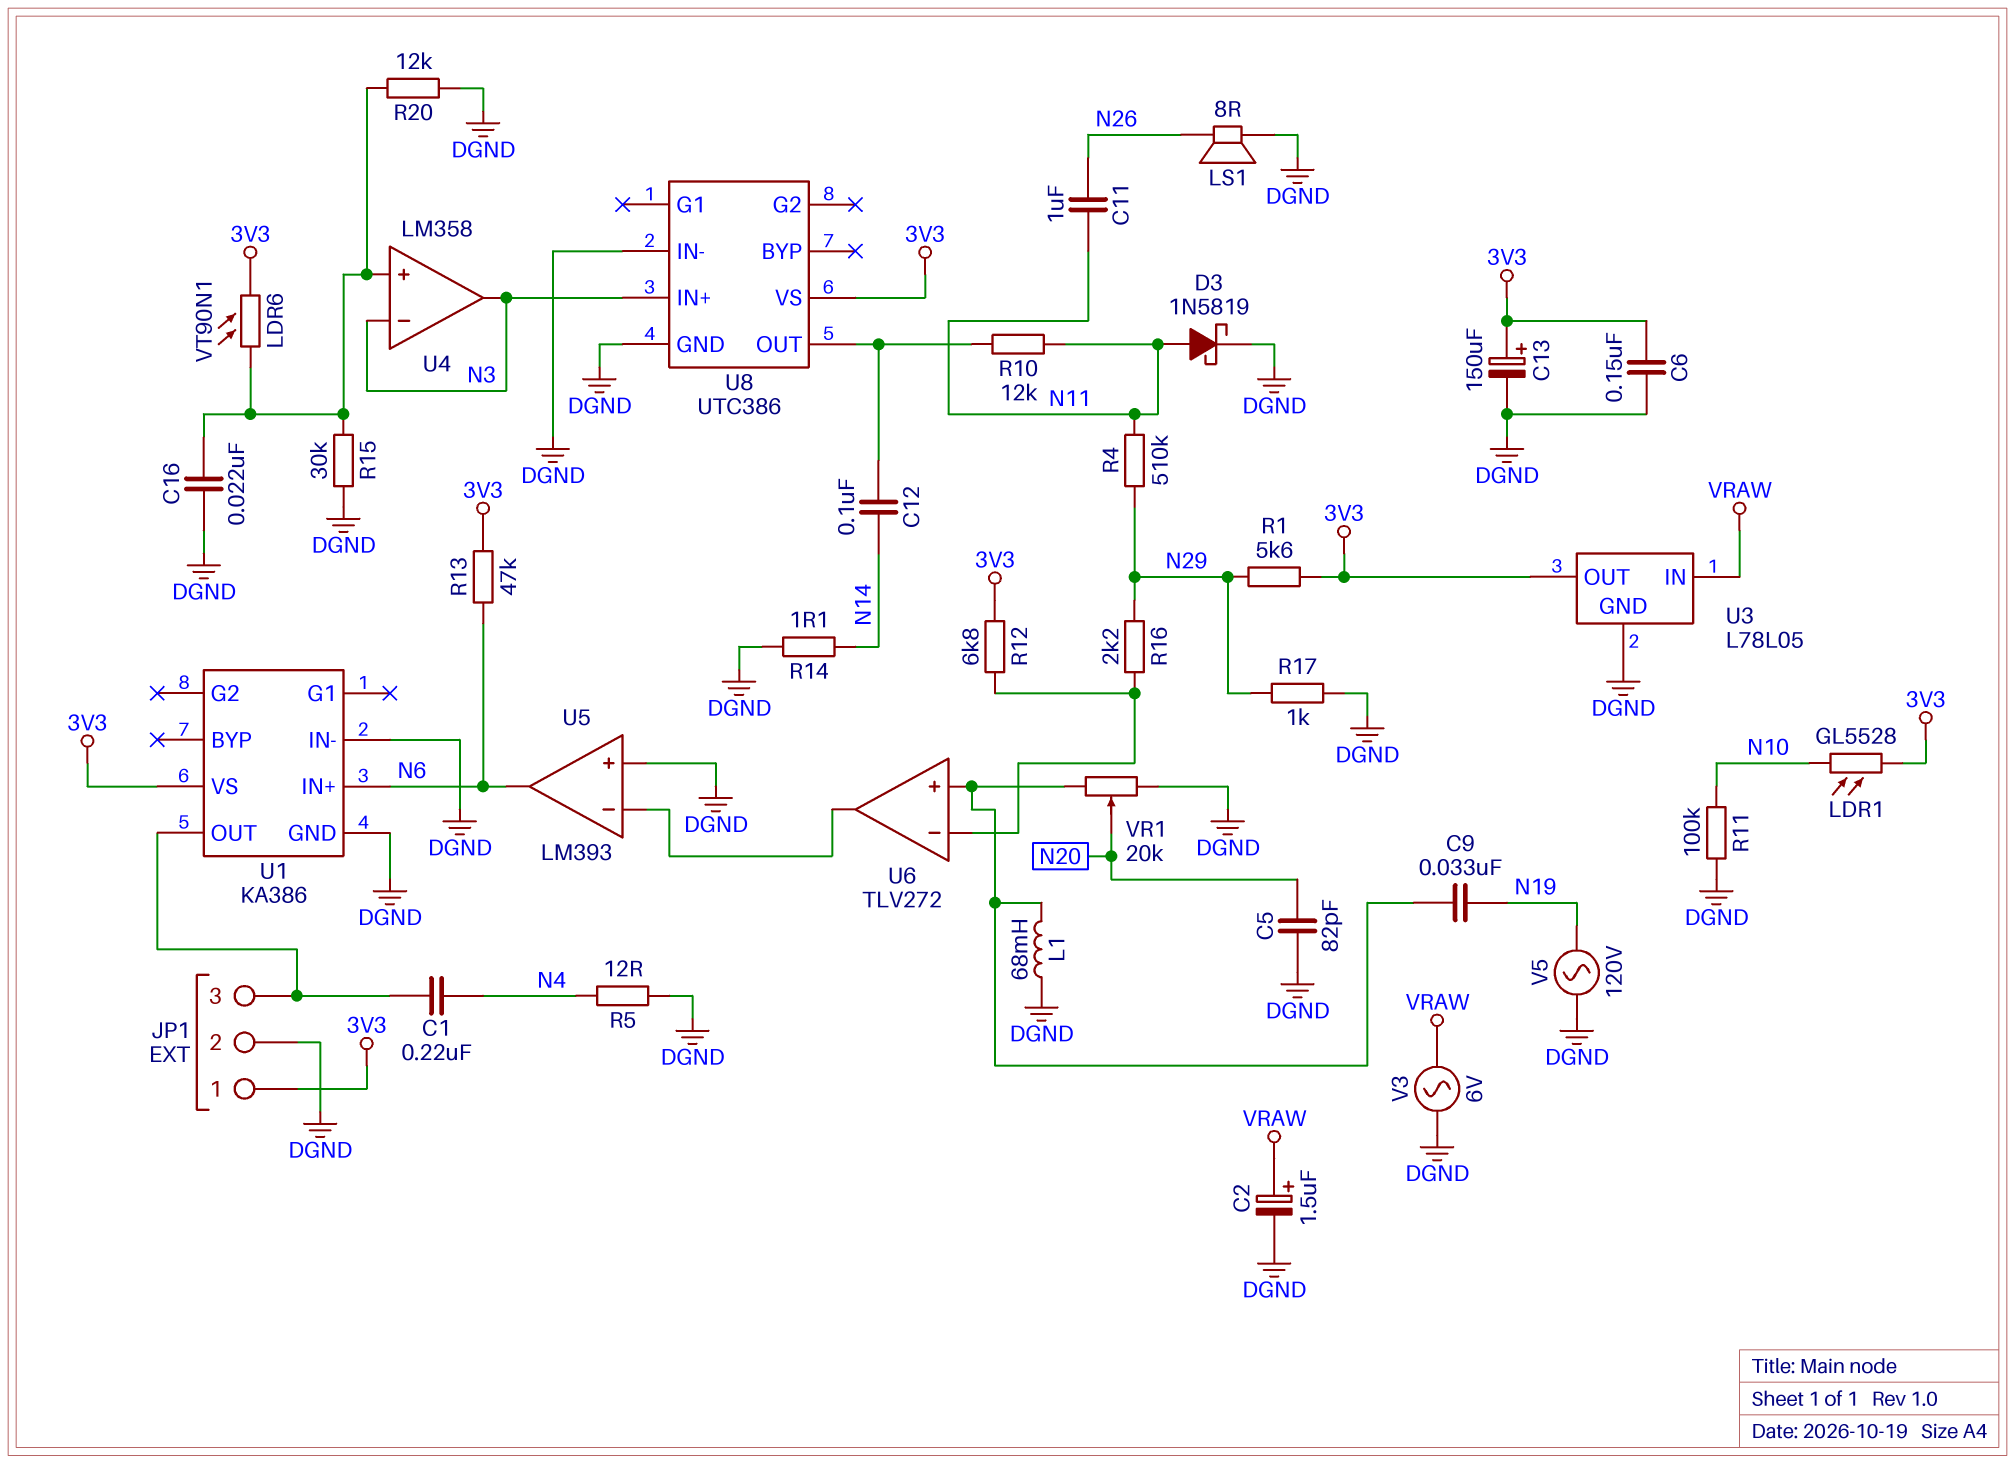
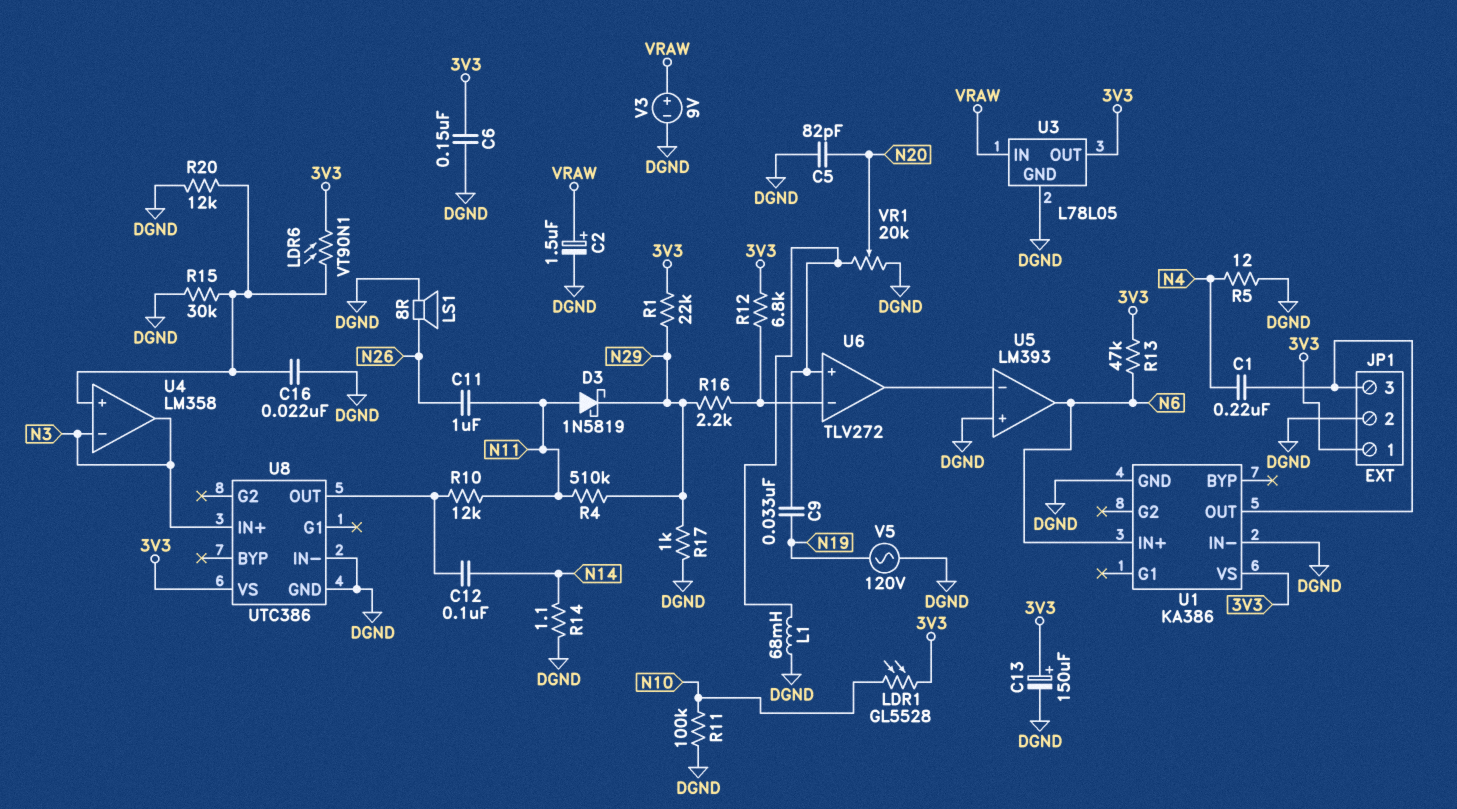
D3: schottky 1N5819 (A N11, K DGND) -> schottky 1N5819 (A N11, K N29)
R1: 5.6k (3V3, N29) -> 22k (3V3, N29)
V3: AC 6V (DGND, VRAW) -> 9V (plus VRAW, minus DGND)

